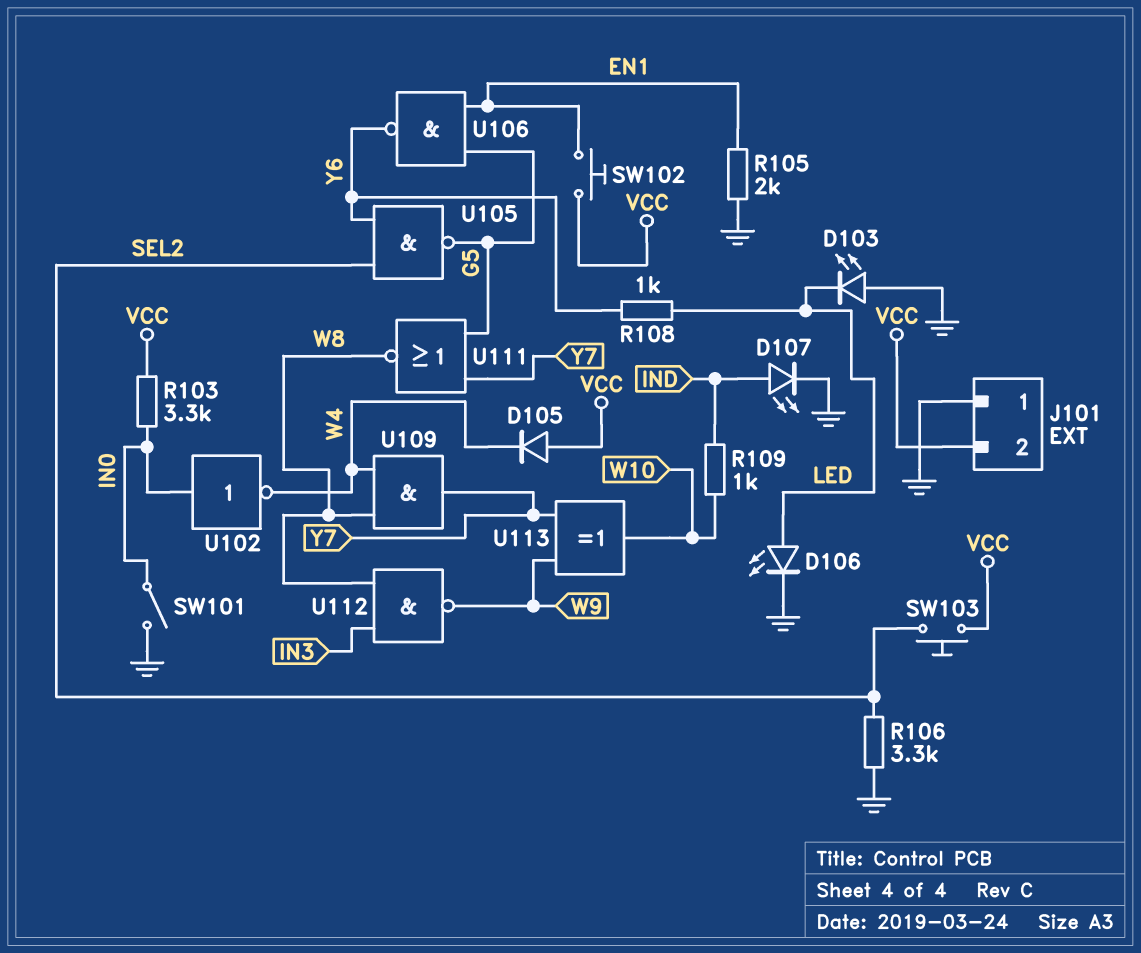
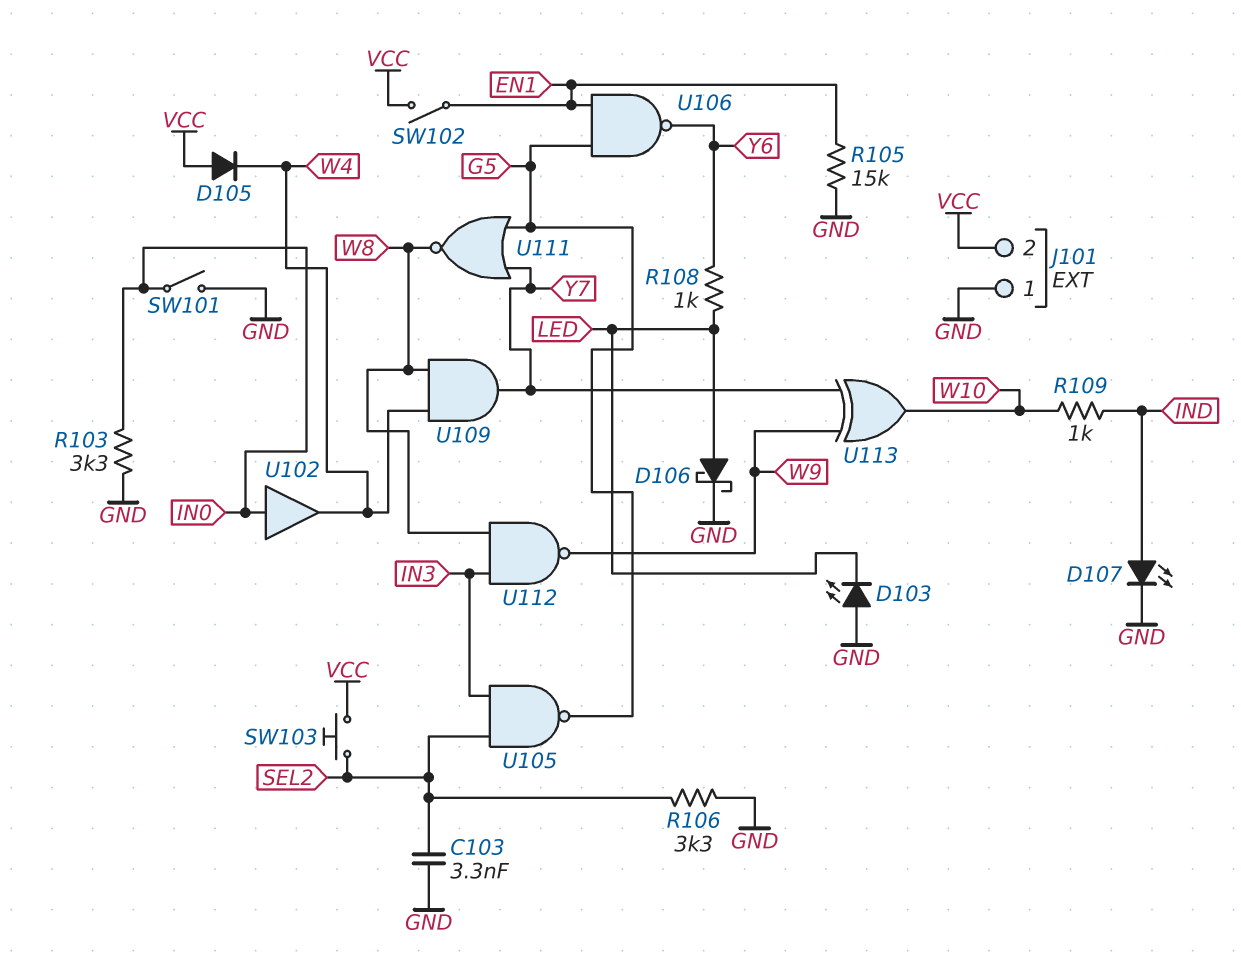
C103: none -> 3.3nF (GND, SEL2)
D106: LED (A LED, K GND) -> schottky (A LED, K GND)
R103: 3.3k (IN0, VCC) -> 3.3k (GND, IN0)
R105: 2k (EN1, GND) -> 15k (EN1, GND)
SW102: button (EN1, VCC) -> switch (EN1, VCC)
U102: NOT (in IN0, out W4) -> buffer (in IN0, out W4)
U105: NAND (in SEL2, in Y6, out G5) -> NAND (in IN3, in SEL2, out G5)

